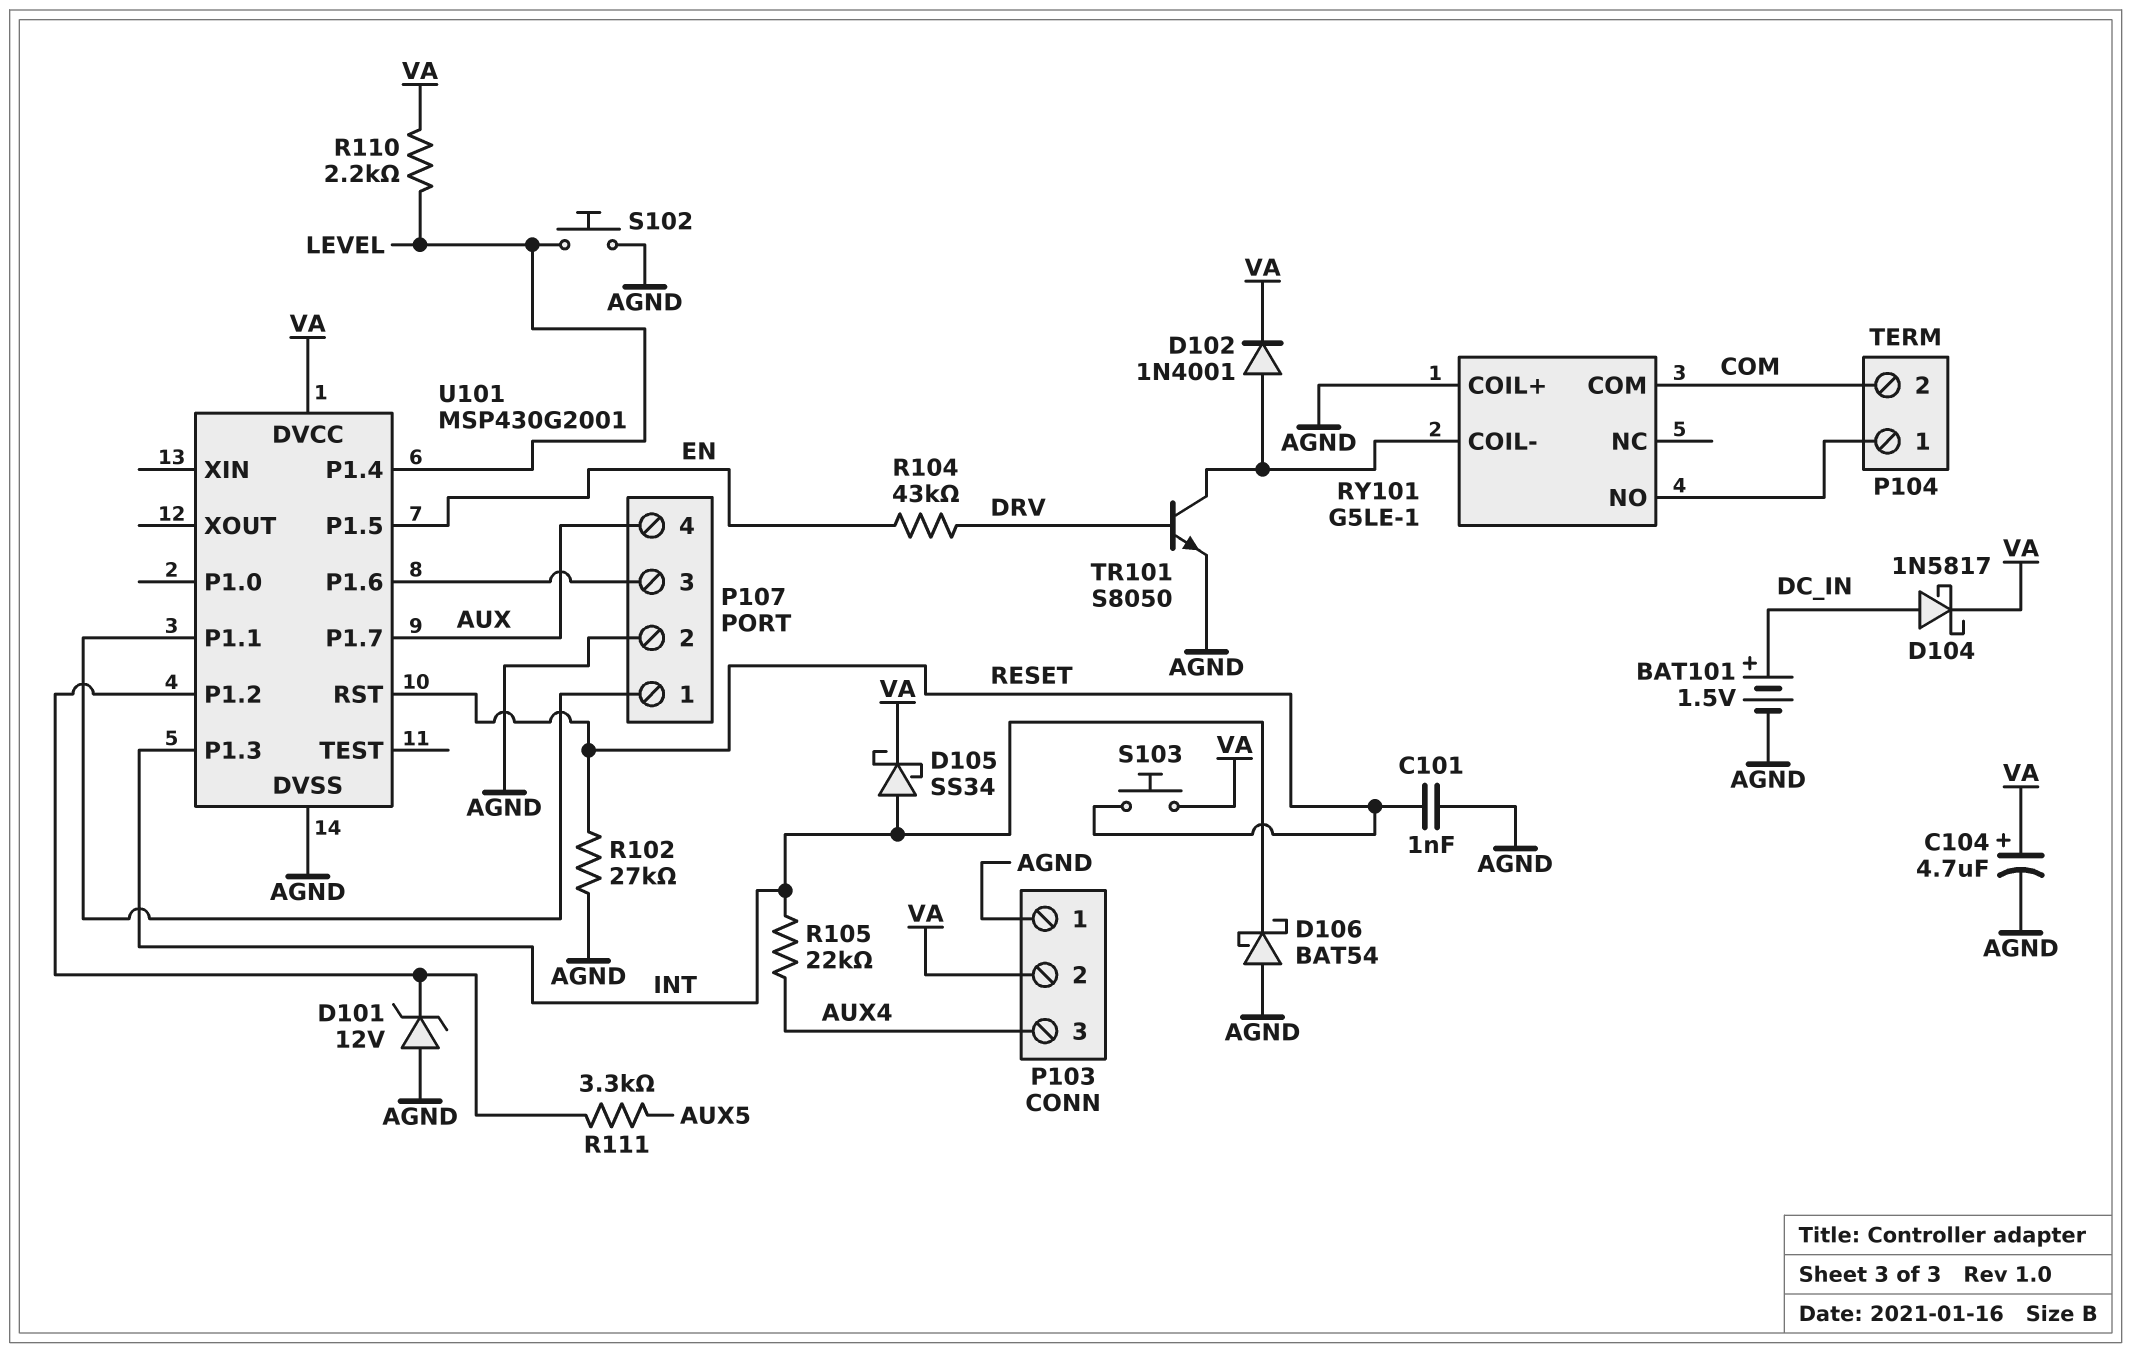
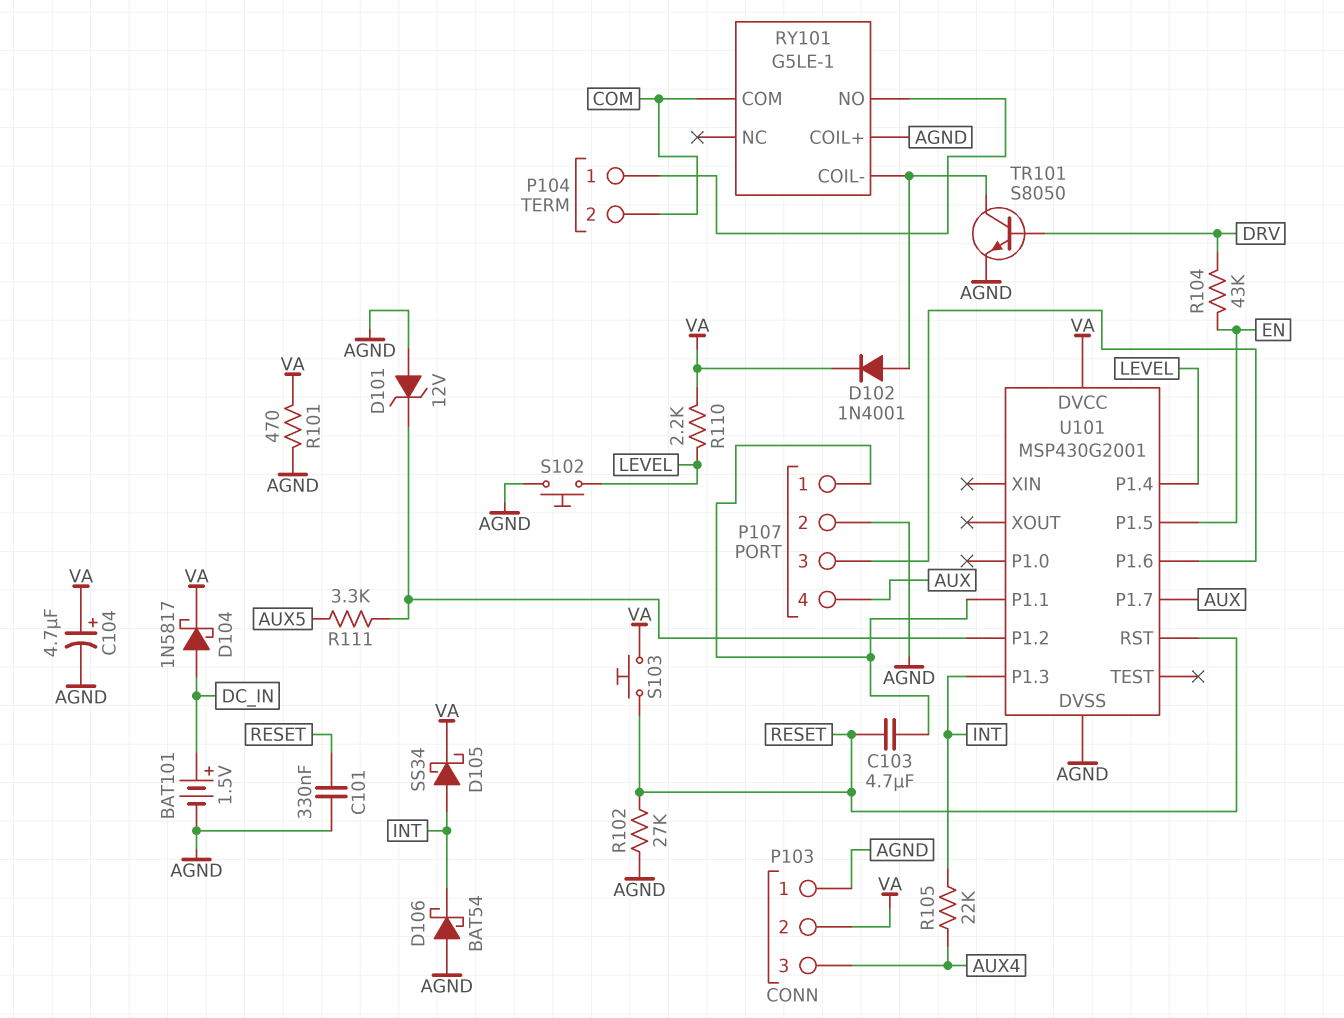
C101: 1nF (AGND, RESET) -> 330nF (AGND, RESET)
C103: none -> 4.7uF (P107/1, RESET)
R101: none -> 470 (AGND, VA)

